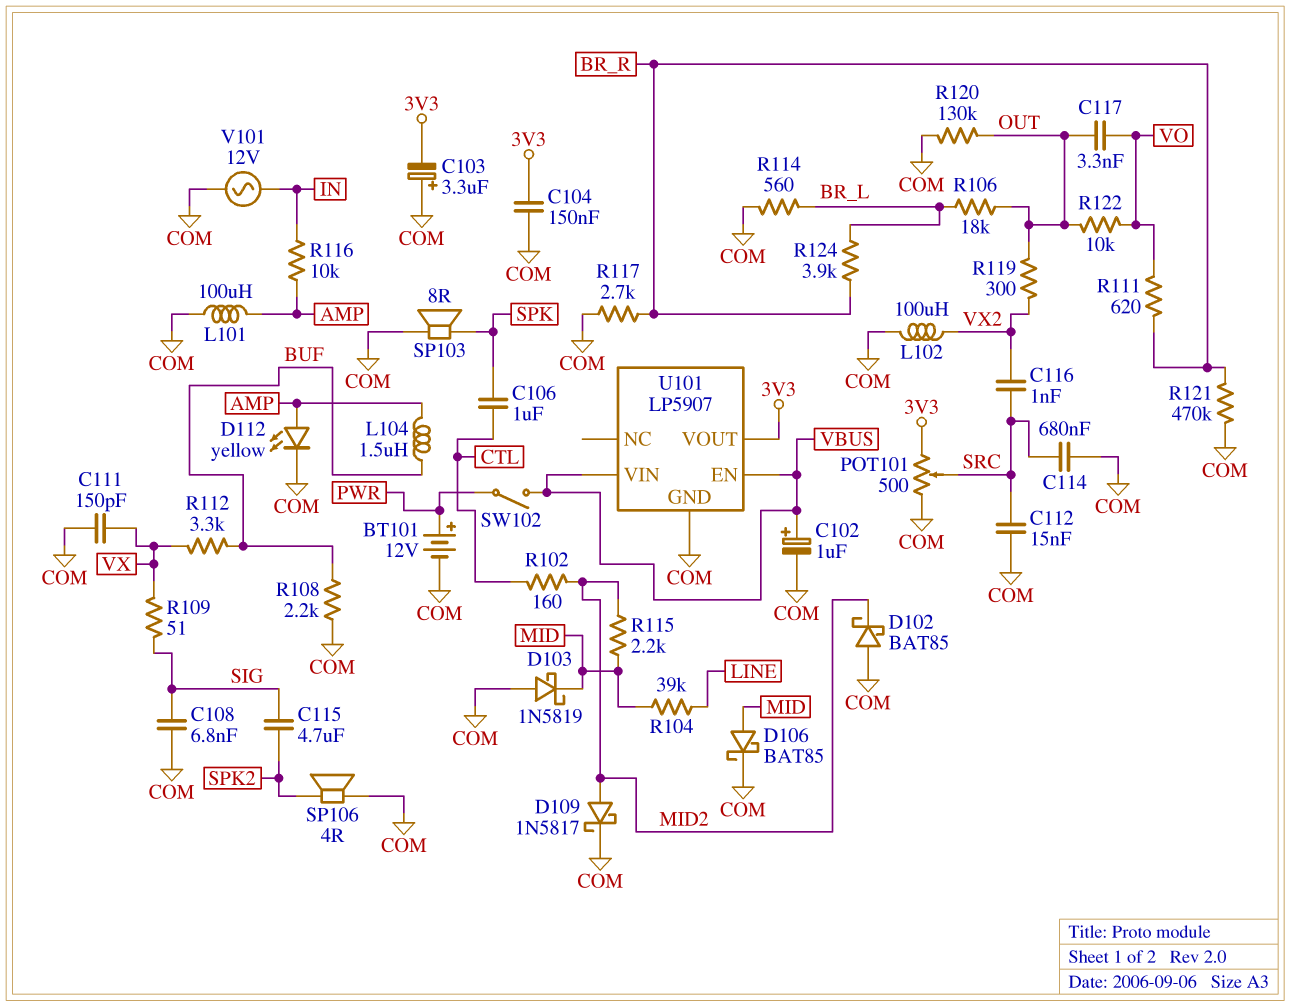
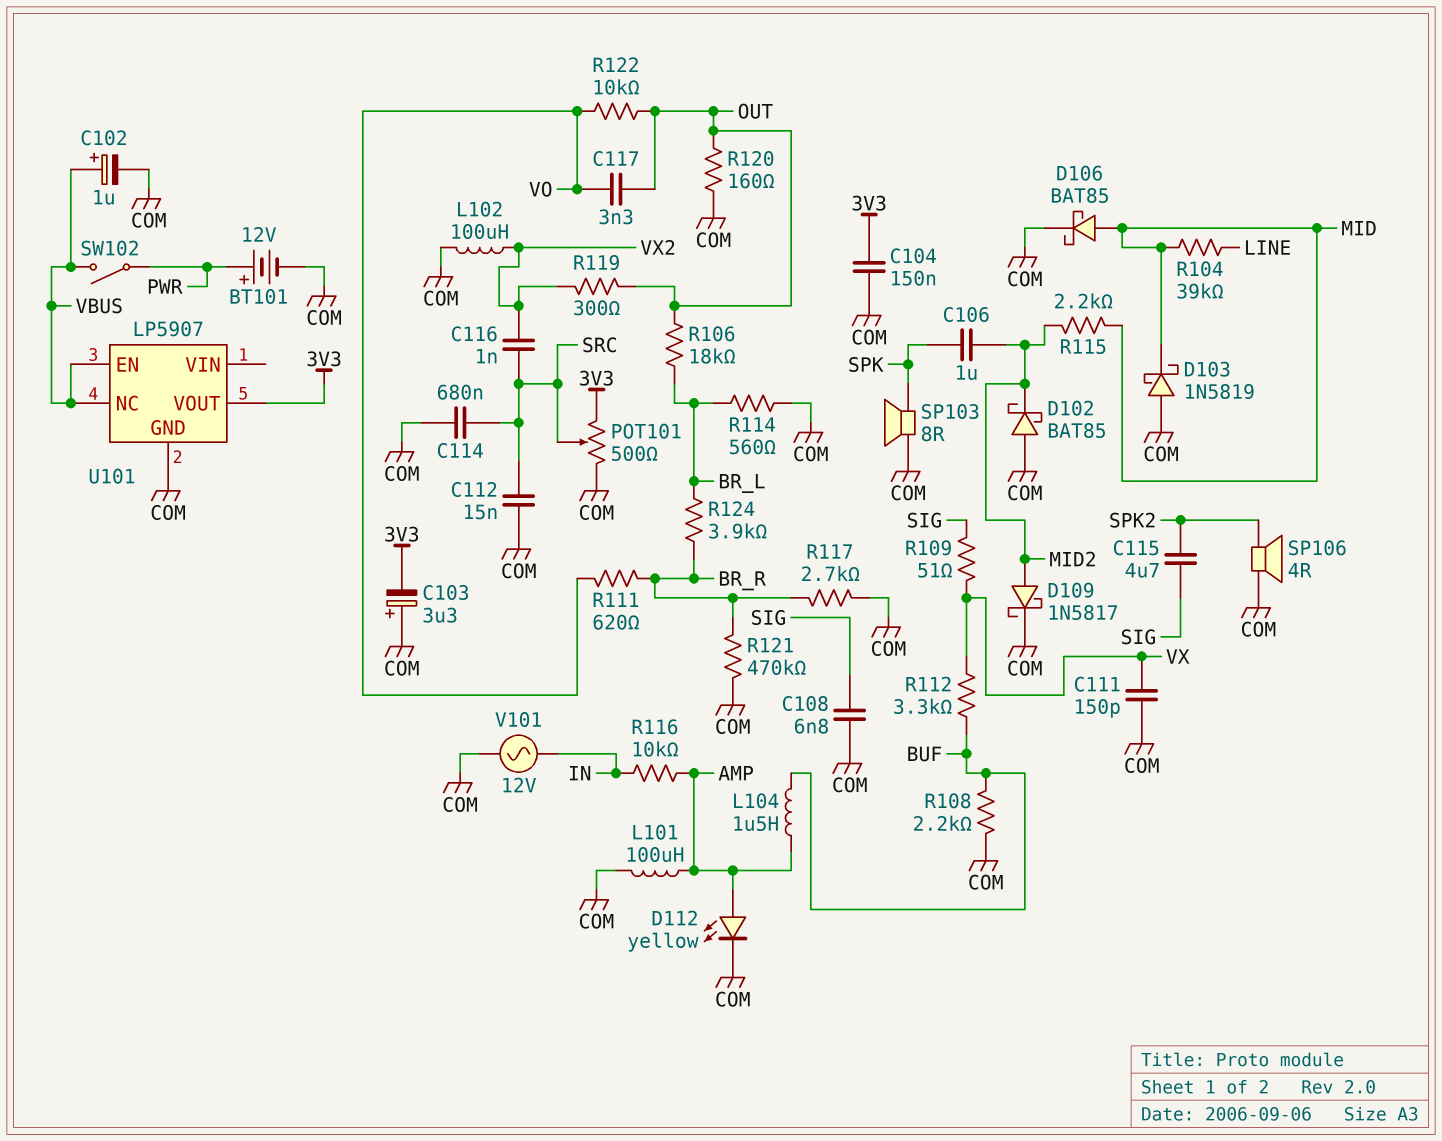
C106: 1uF (CTL, SPK) -> 1uF (MID2, SPK)
R102: 160 (CTL, MID2) -> none
R120: 130k (COM, OUT) -> 160 (COM, OUT)
U101 pin NC: none -> VBUS
U101 pin VIN: VBUS -> none

